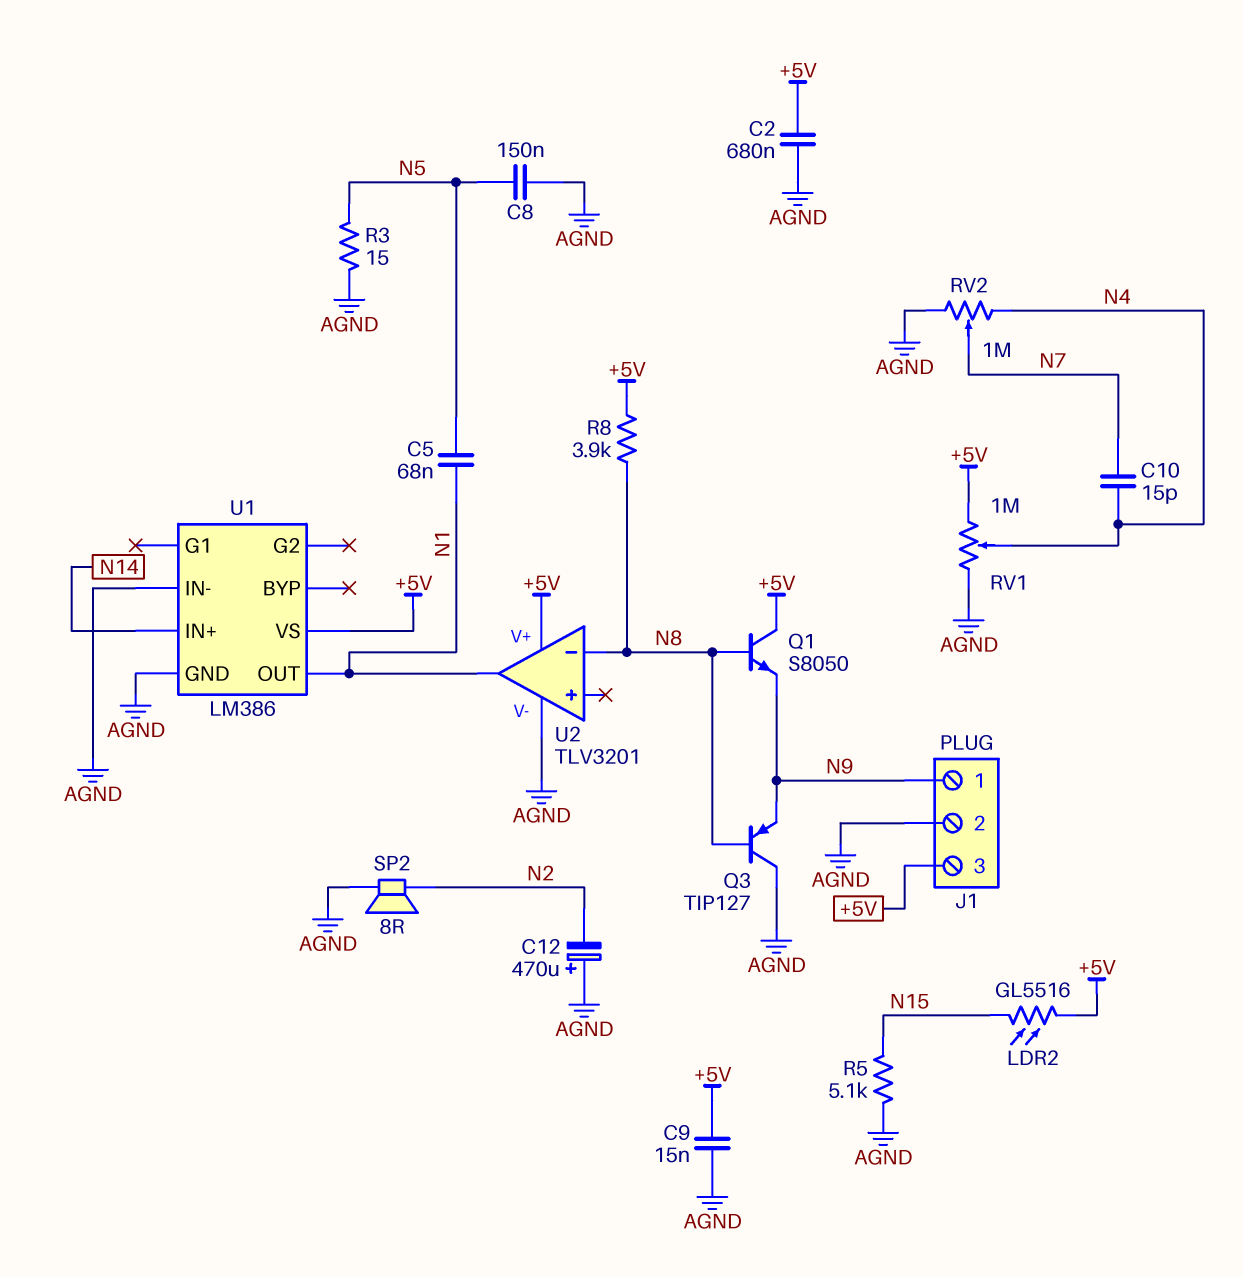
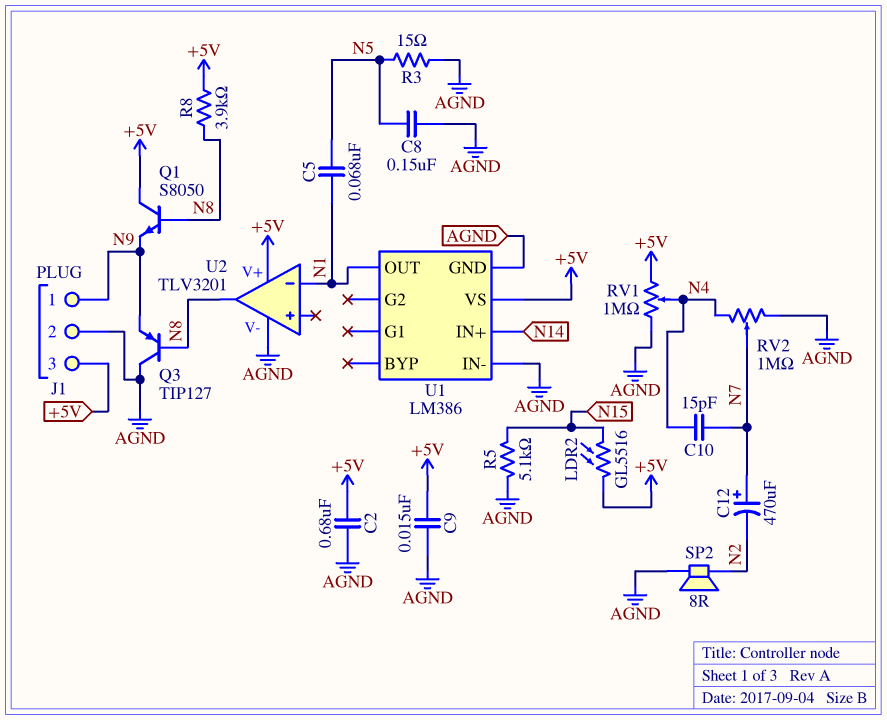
C12: 470uF (plus AGND, minus N2) -> 470uF (plus N7, minus N2)
U2 pin in-: N8 -> N1
U2 pin out: N1 -> N8

